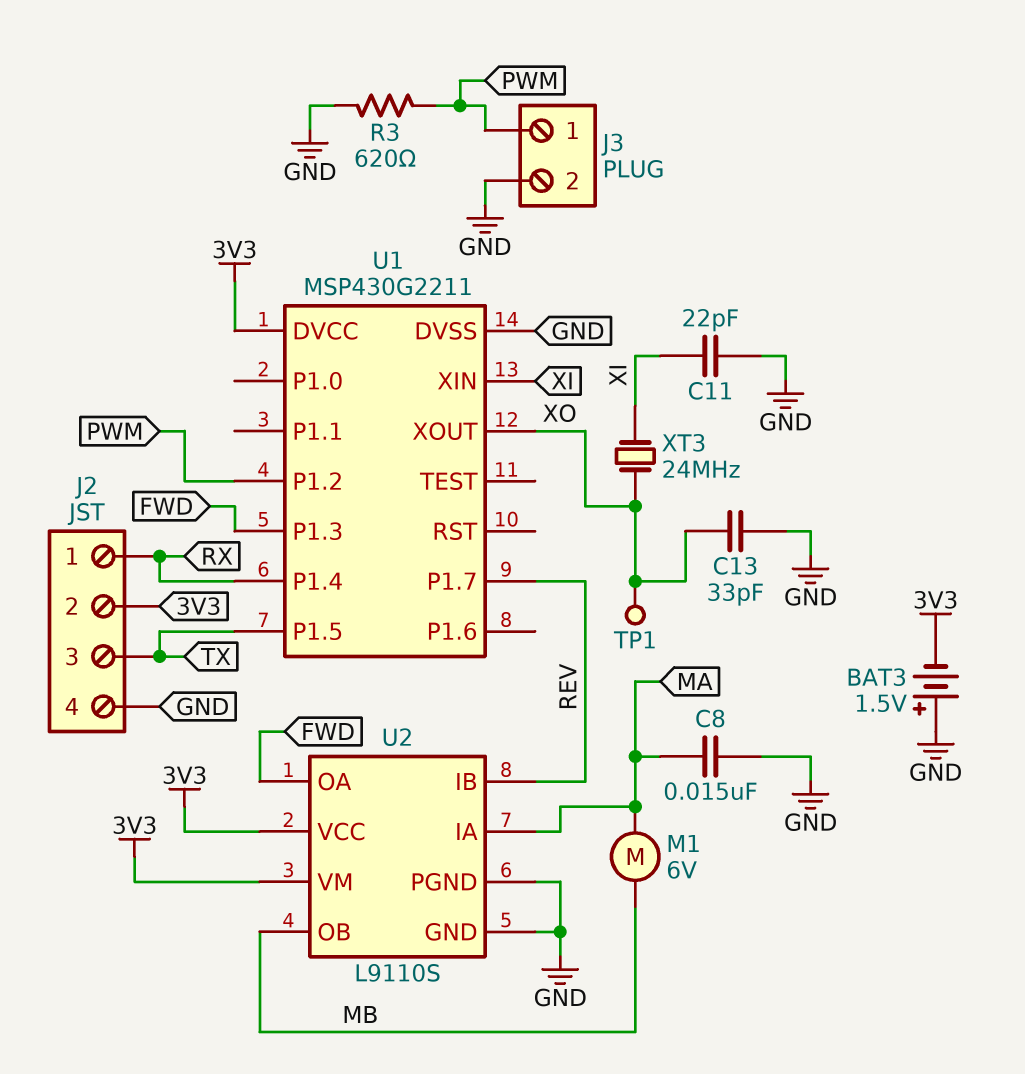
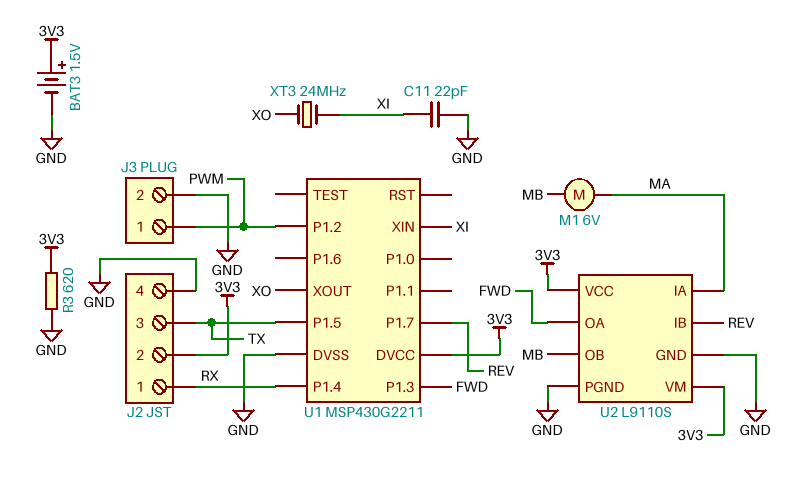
BAT3: 1.5V (plus GND, minus 3V3) -> 1.5V (plus 3V3, minus GND)
C8: 15nF (GND, MA) -> none
C13: 33pF (GND, XO) -> none
R3: 620 (GND, PWM) -> 620 (3V3, GND)
TP1: test point (XO) -> none

